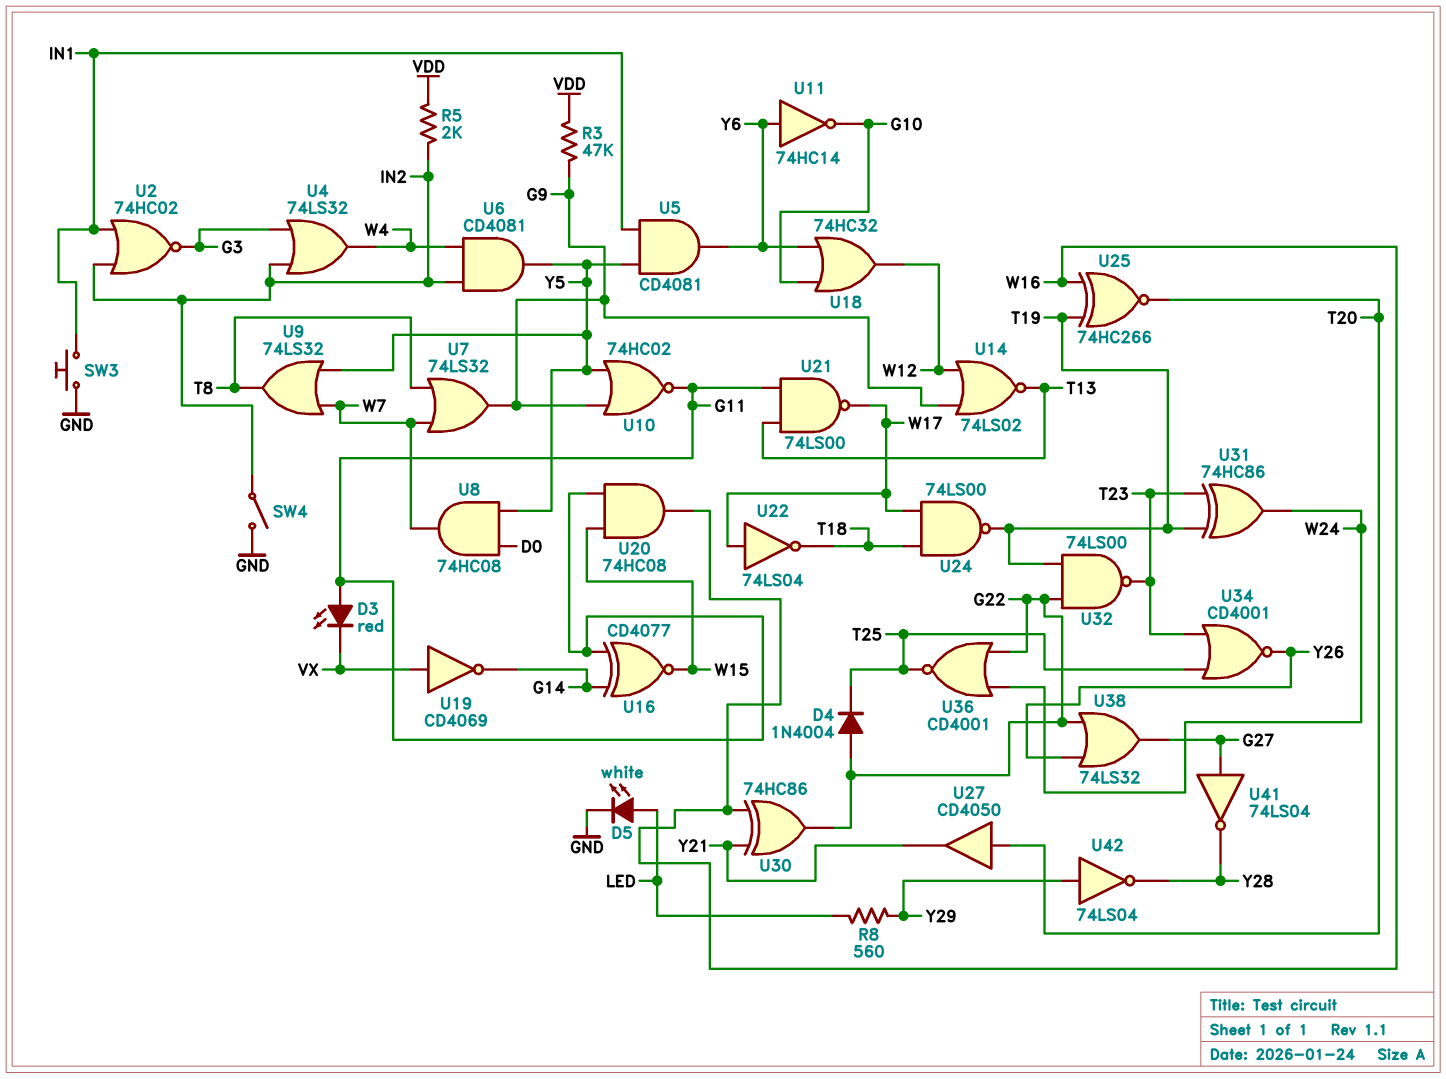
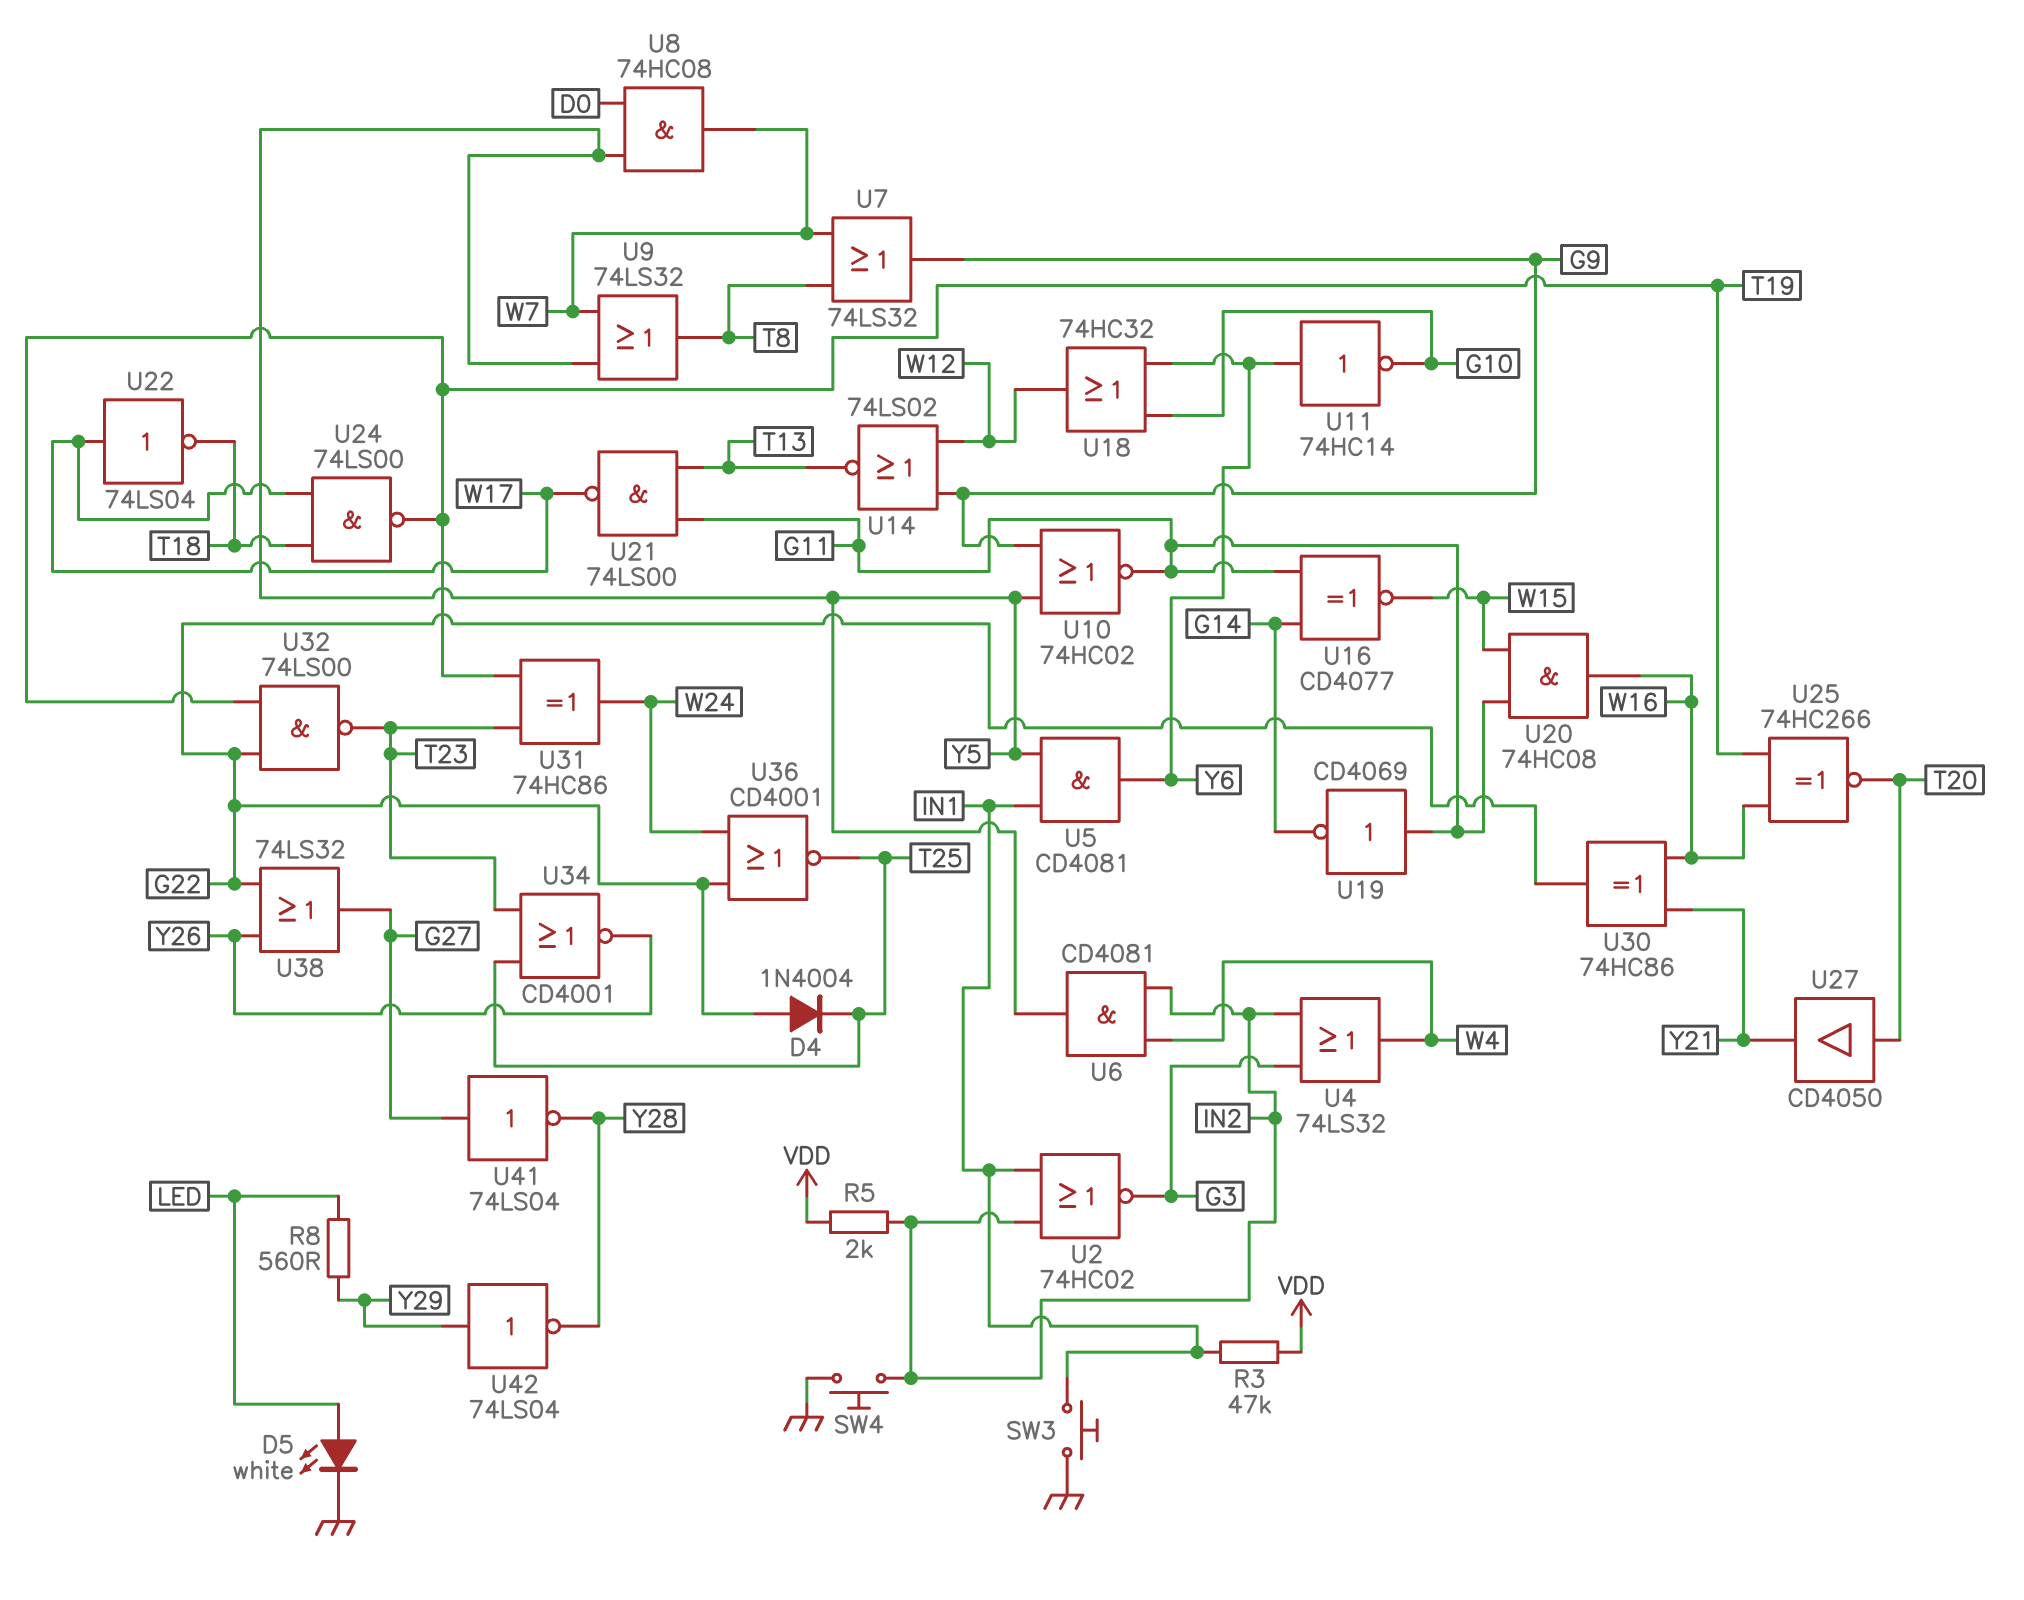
D3: LED red (A G11, K VX) -> none
R3: 47k (G9, VDD) -> 47k (IN1, VDD)
SW4: switch (GND, IN2) -> button (GND, IN2)
U19: NOT CD4069 (in VX, out G14) -> NOT CD4069 (in G11, out G14)

